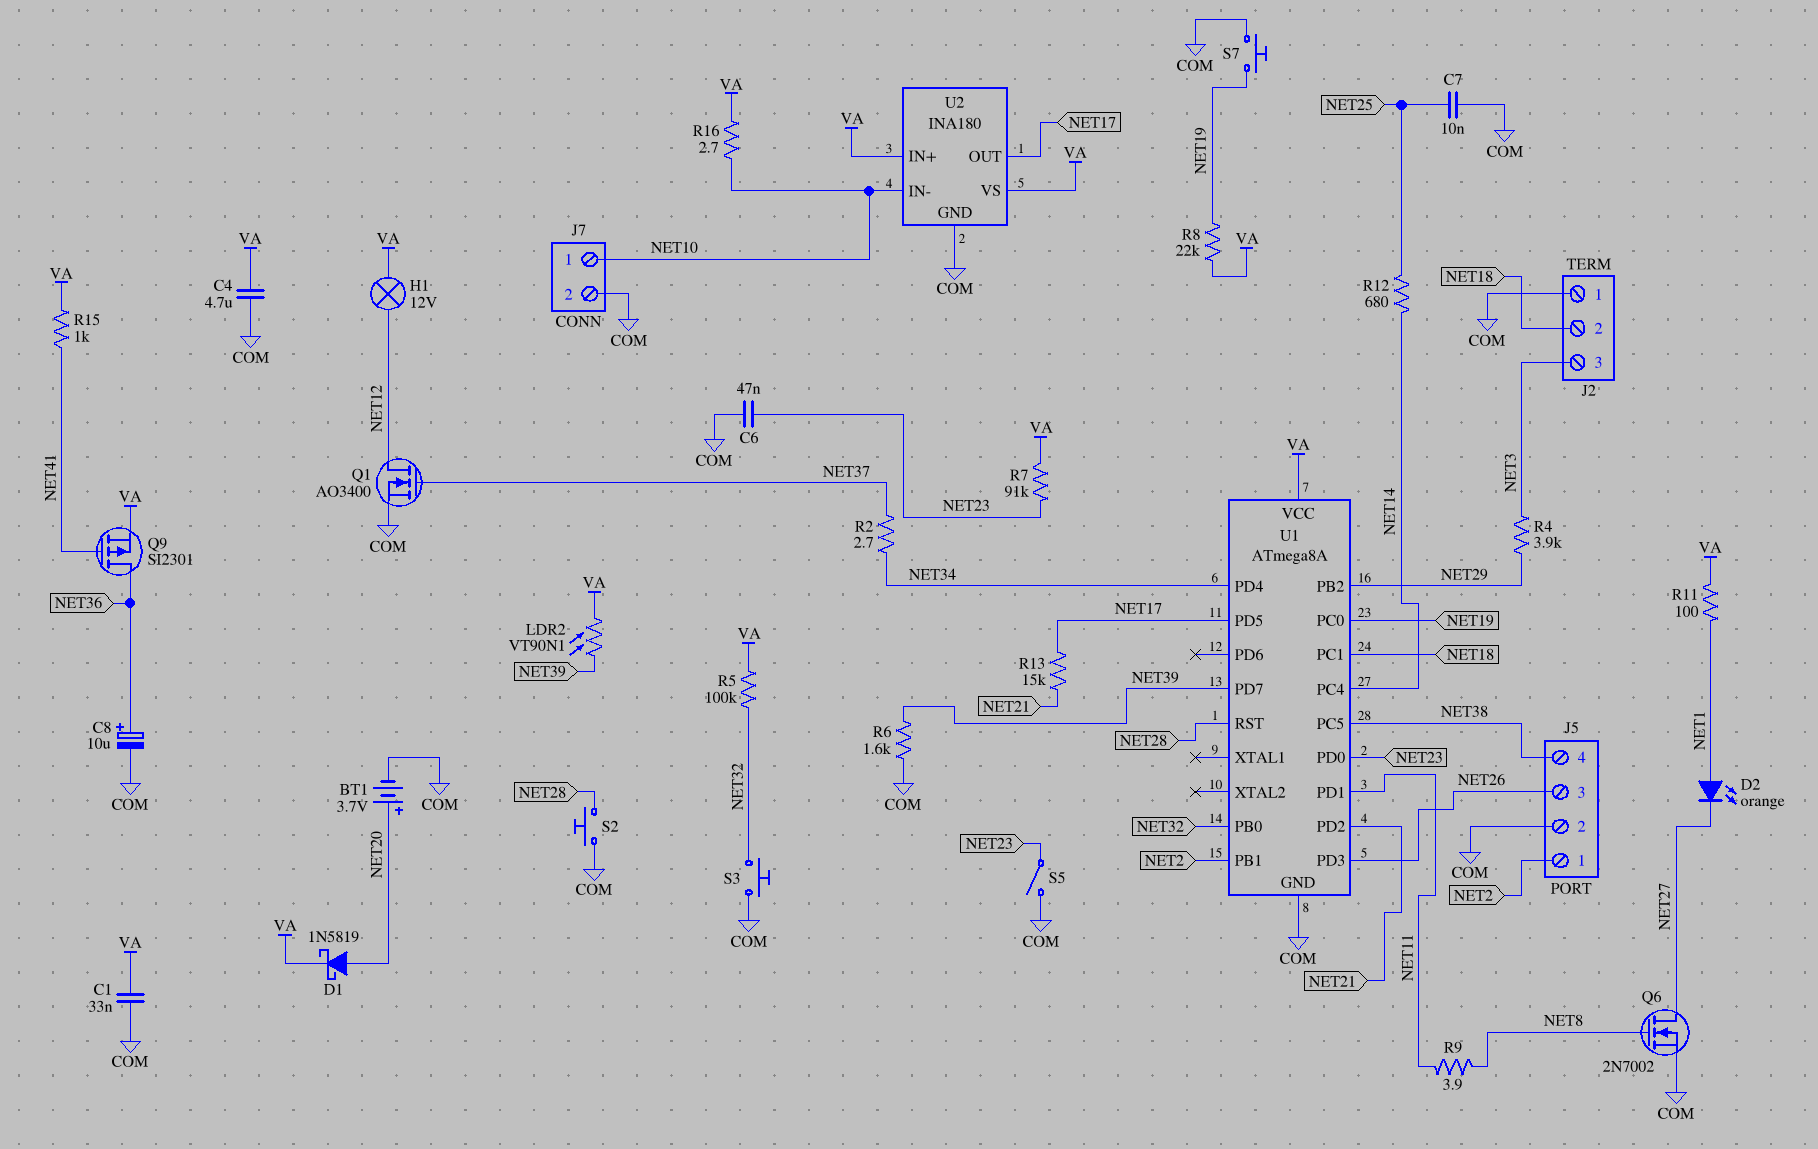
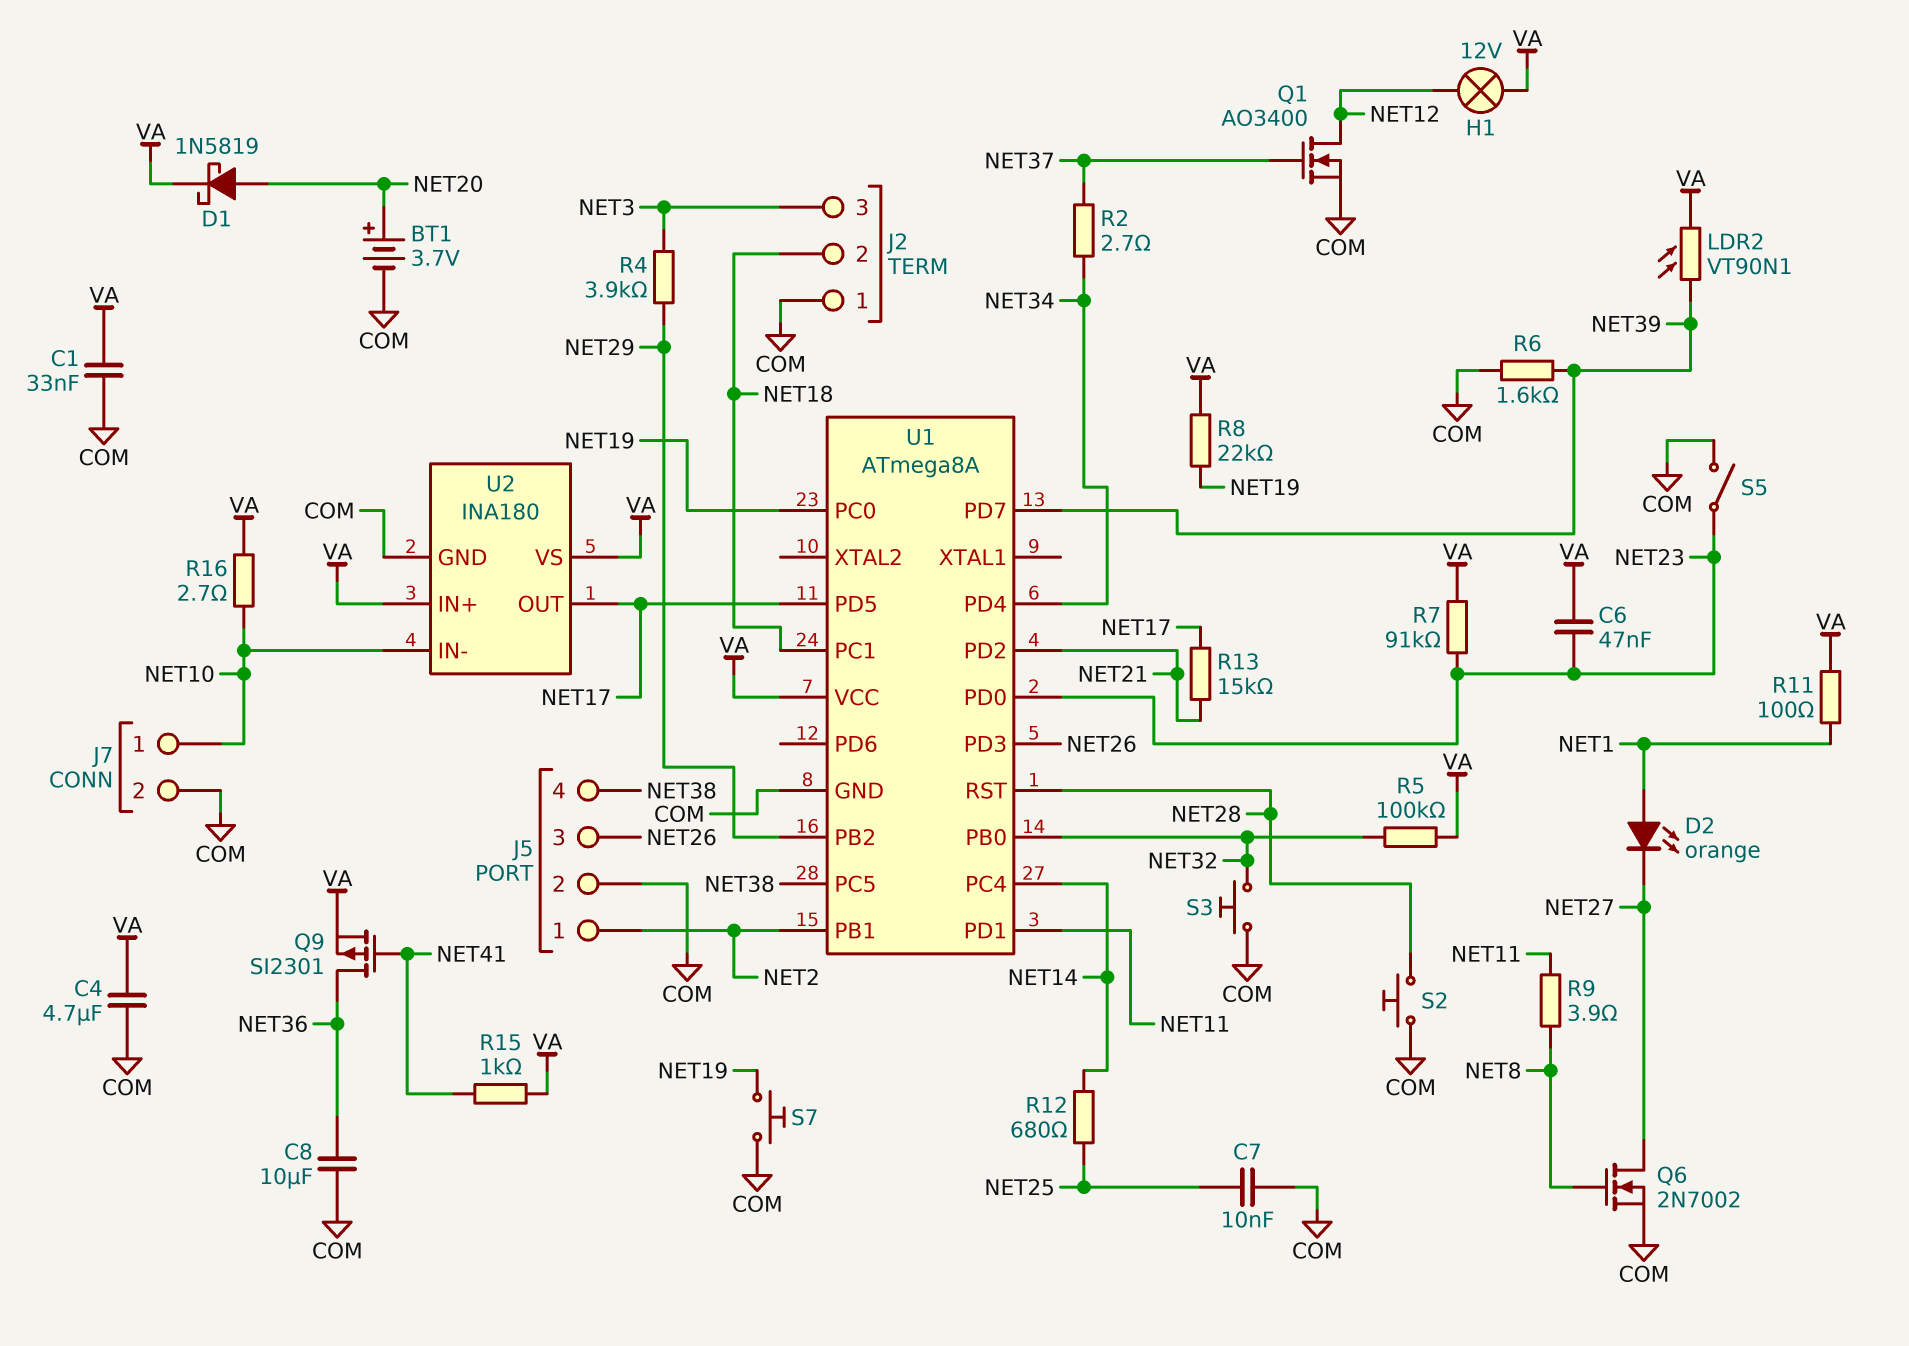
C6: 47nF (COM, NET23) -> 47nF (NET23, VA)
C8: 10uF (plus NET36, minus COM) -> 10uF (COM, NET36)

